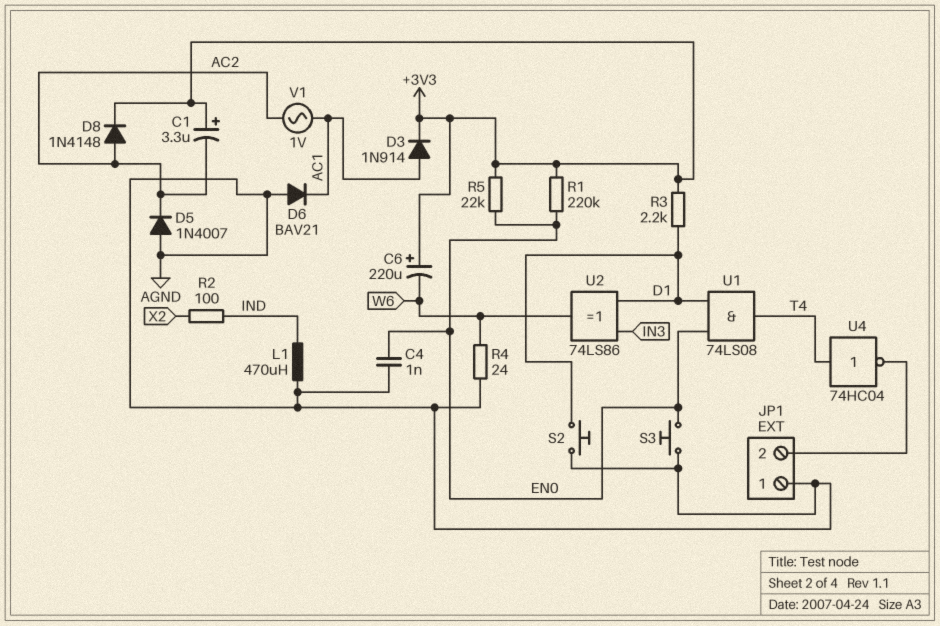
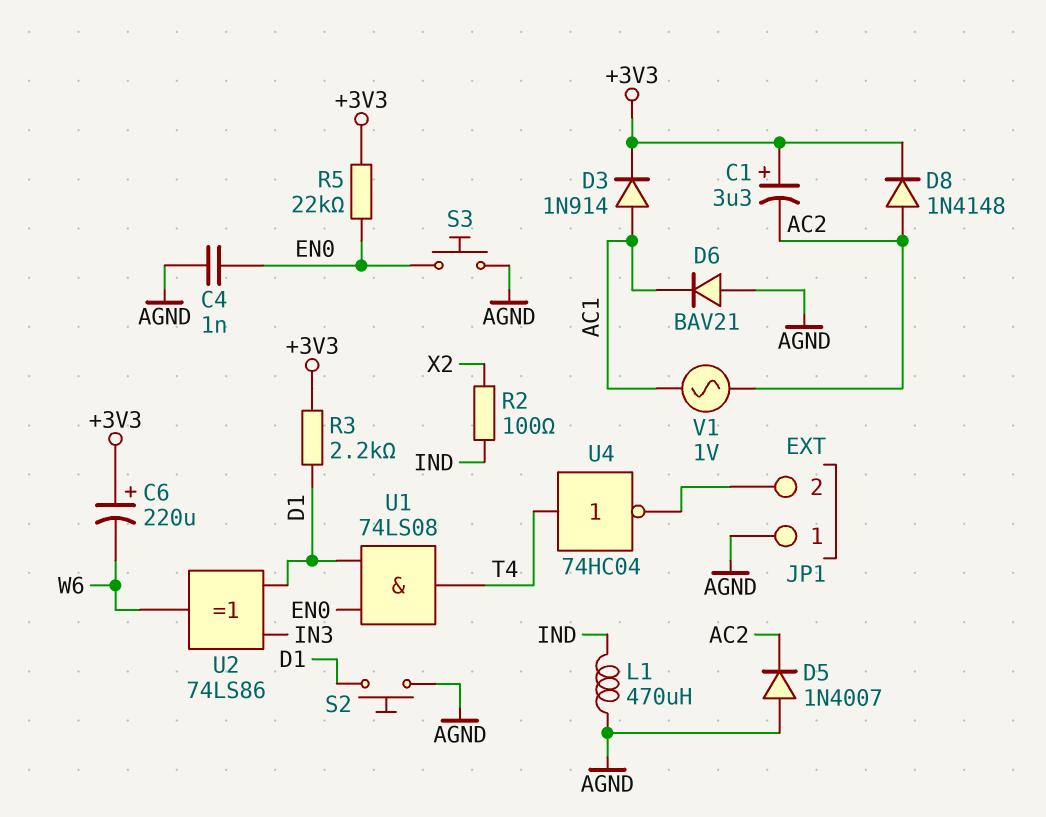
R1: 220k (+3V3, EN0) -> none
R4: 24 (AGND, W6) -> none

